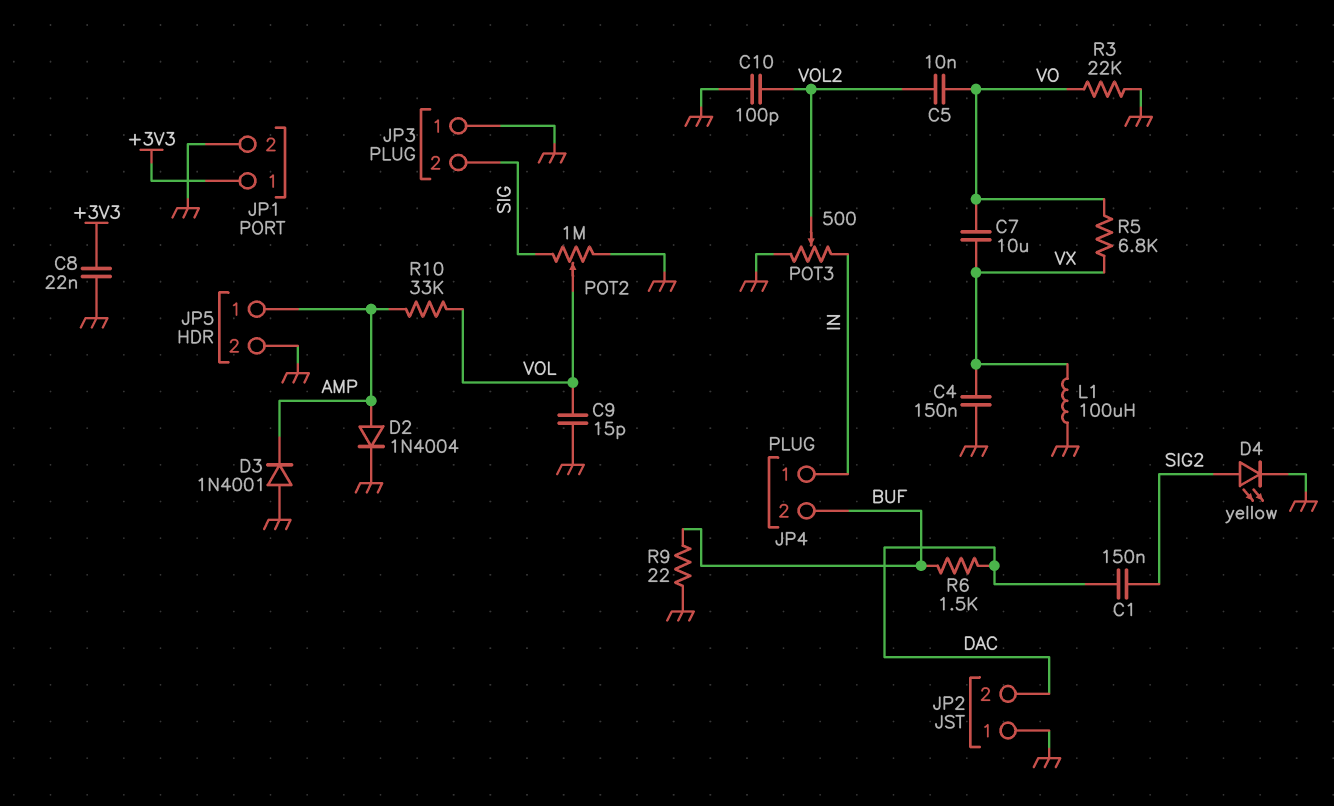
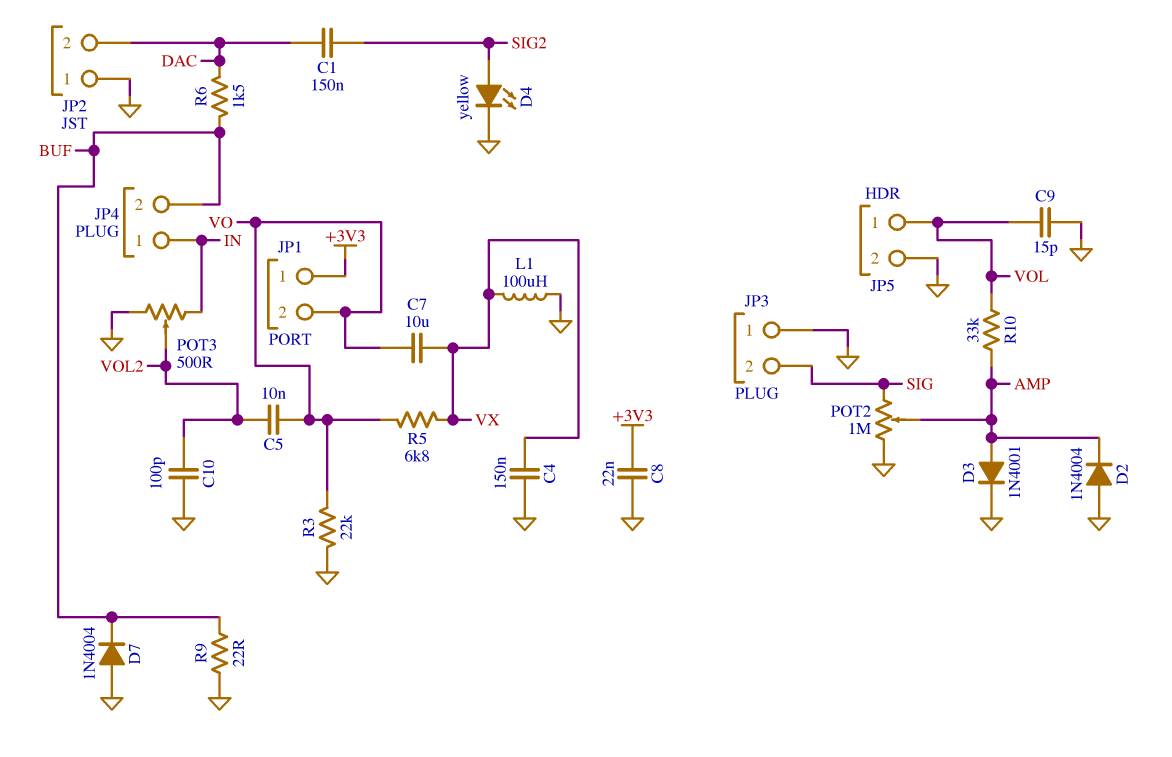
D2: diode 1N4004 (A AMP, K GND) -> diode 1N4004 (A GND, K AMP)
D3: diode 1N4001 (A GND, K AMP) -> diode 1N4001 (A AMP, K GND)
D7: none -> diode 1N4004 (A GND, K BUF)
JP1 pin 2: GND -> VO
JP5 pin 1: AMP -> VOL
POT2: 1M (GND, SIG, wiper VOL) -> 1M (GND, SIG, wiper AMP)

